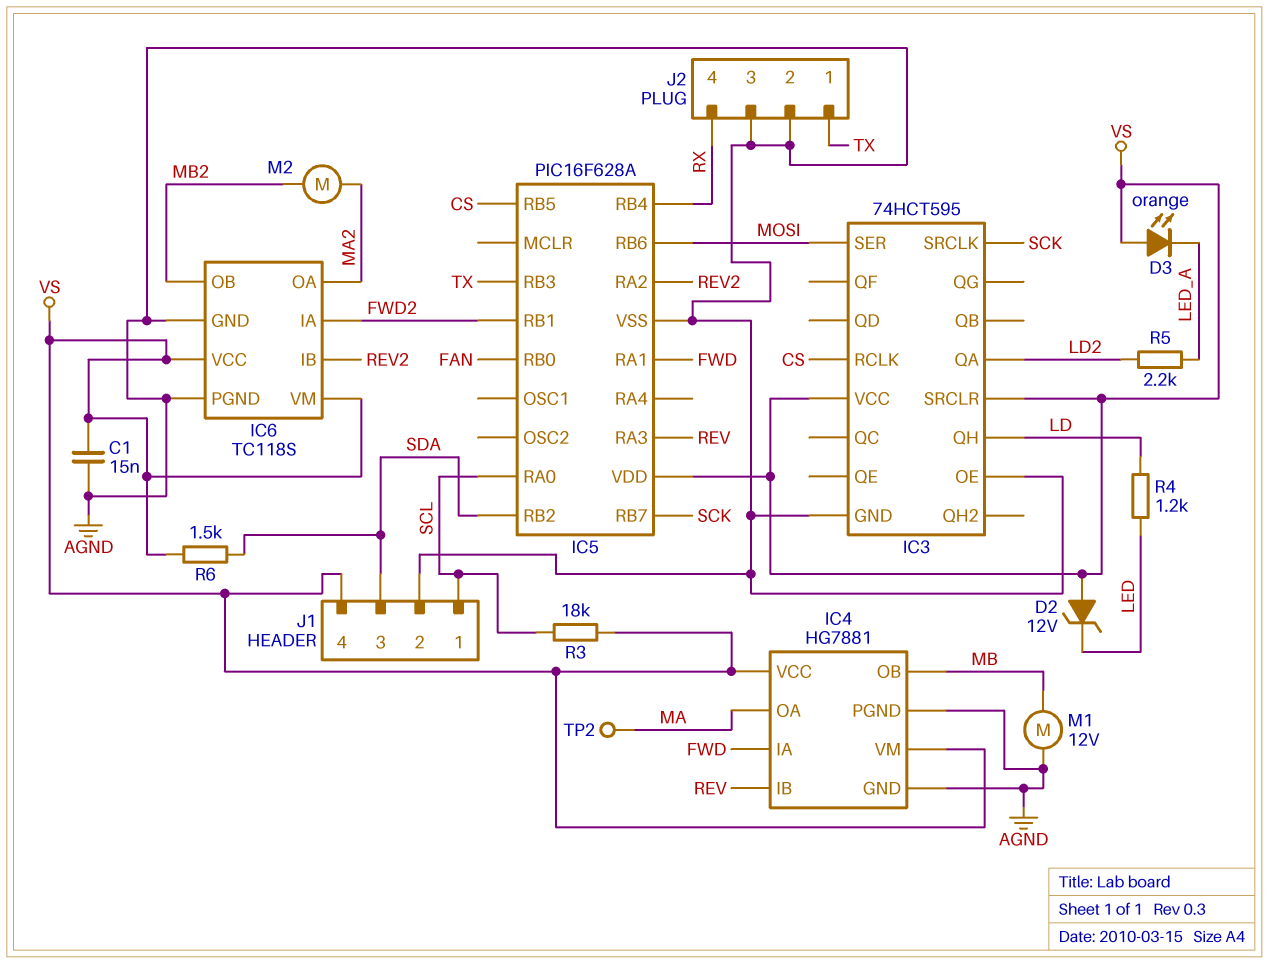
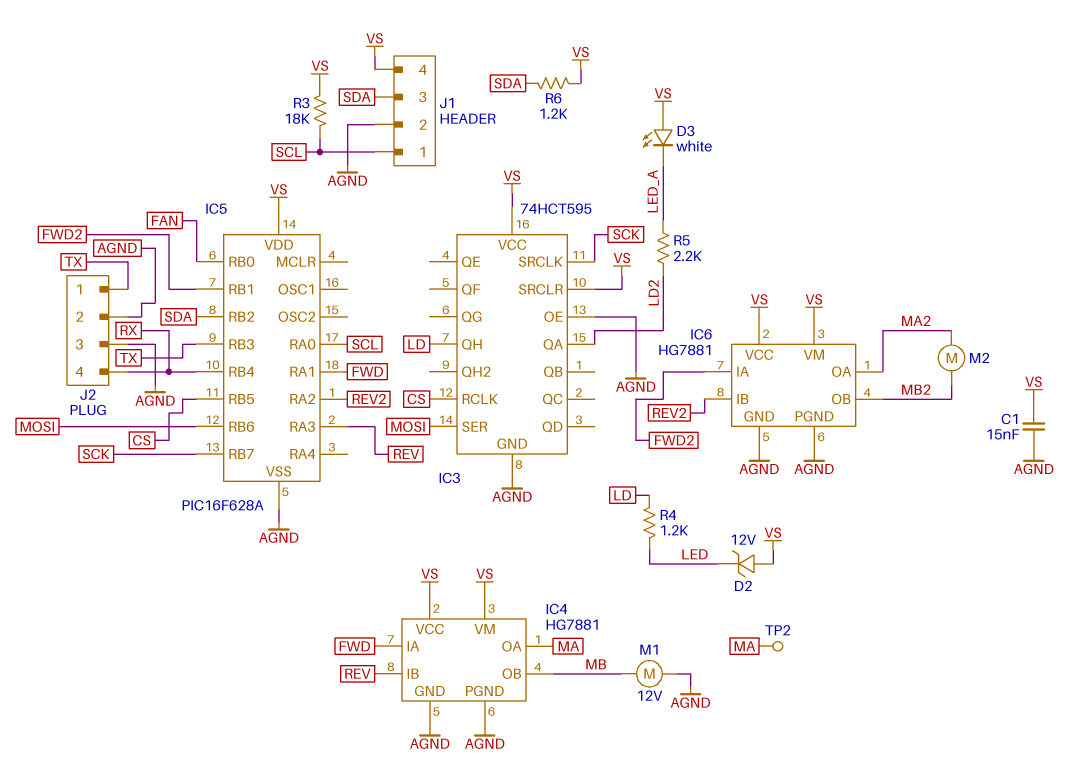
D3: LED orange (A VS, K LED_A) -> LED white (A VS, K LED_A)
IC6: TC118S -> HG7881
R6: 1.5k (SDA, VS) -> 1.2k (SDA, VS)

